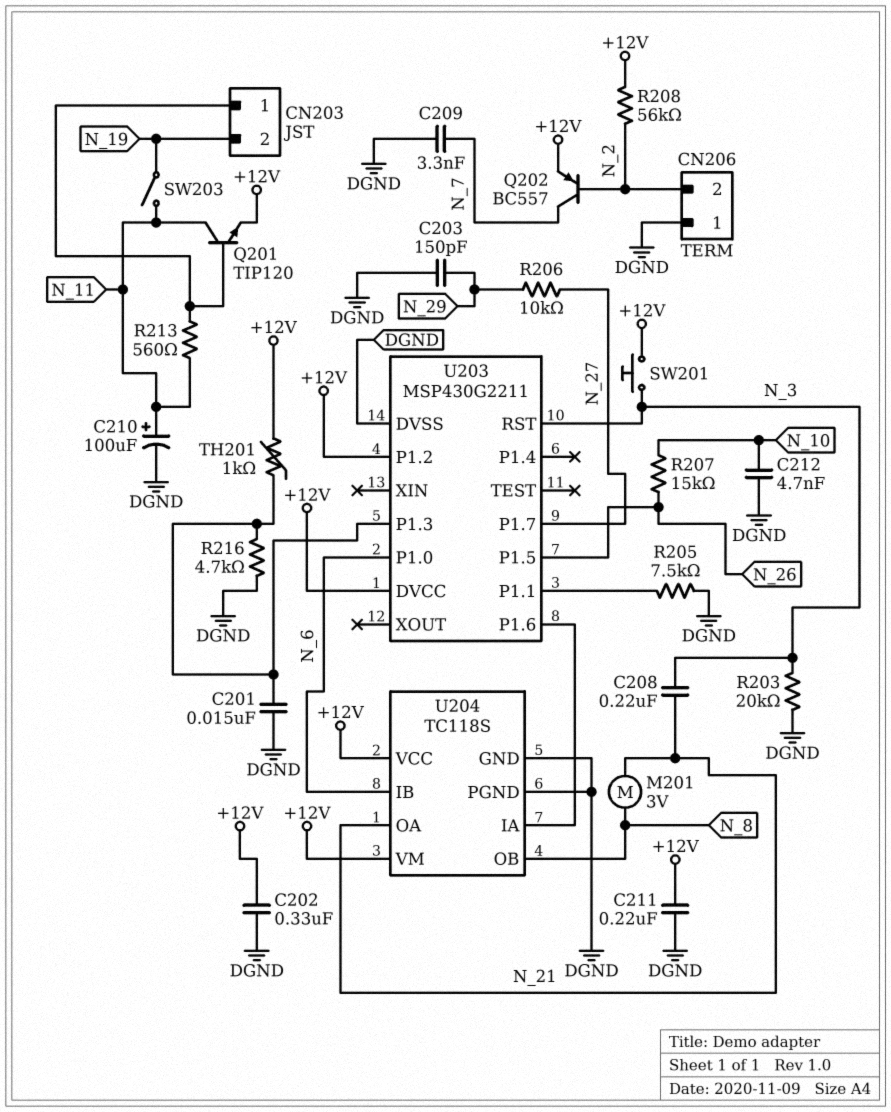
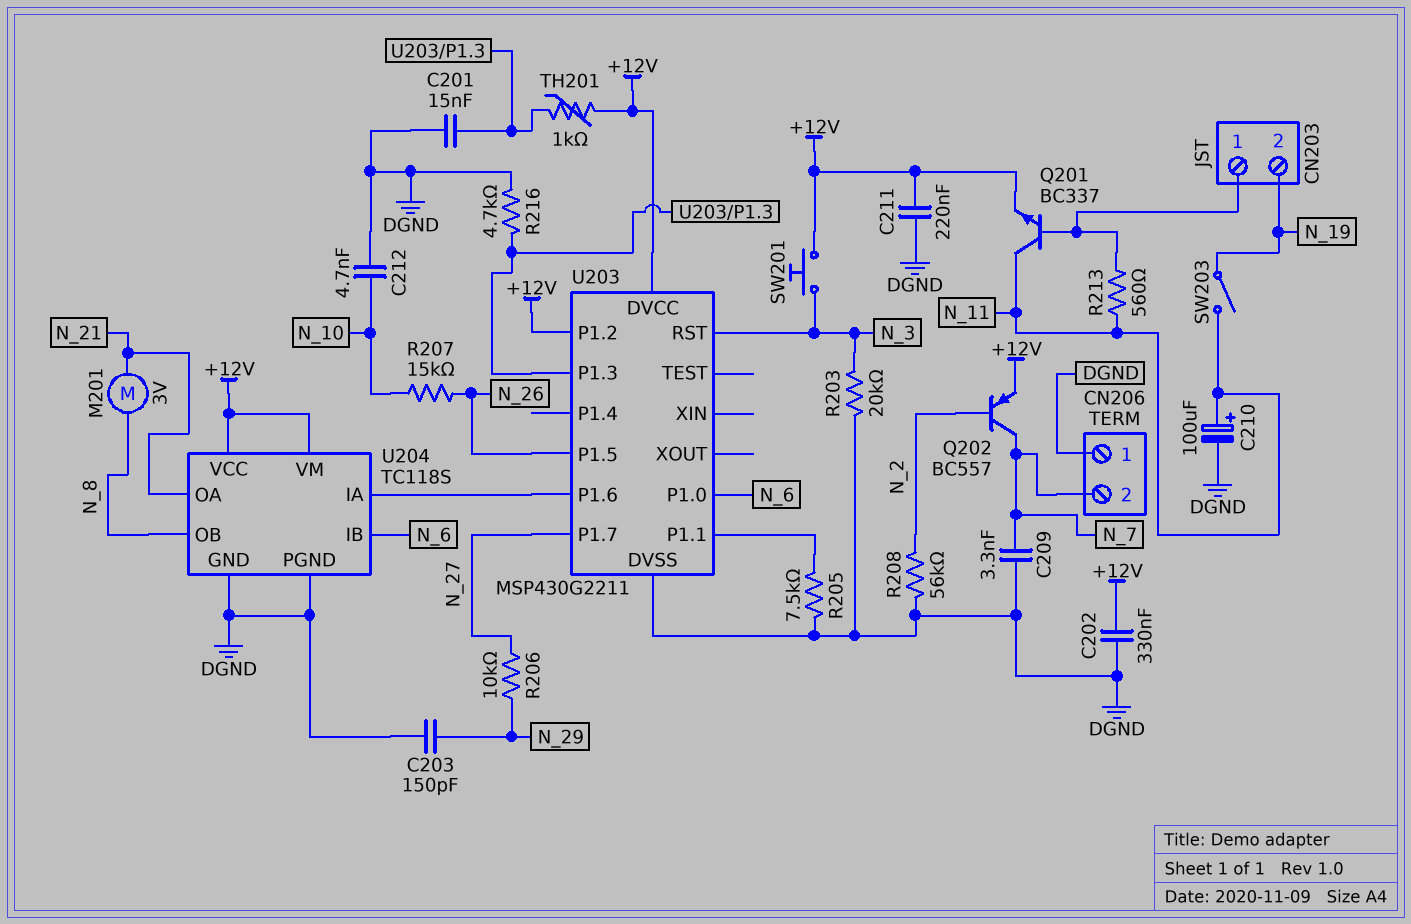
C208: 220nF (N_3, N_21) -> none
CN206 pin 2: N_2 -> N_7
Q201: NPN TIP120 (B CN203/1, C N_11, E +12V) -> NPN BC337 (B CN203/1, C N_11, E +12V)
R208: 56k (+12V, N_2) -> 56k (DGND, N_2)

